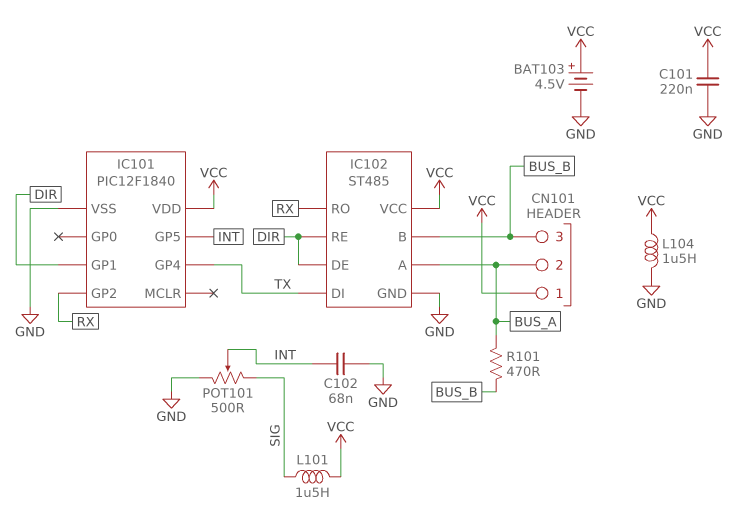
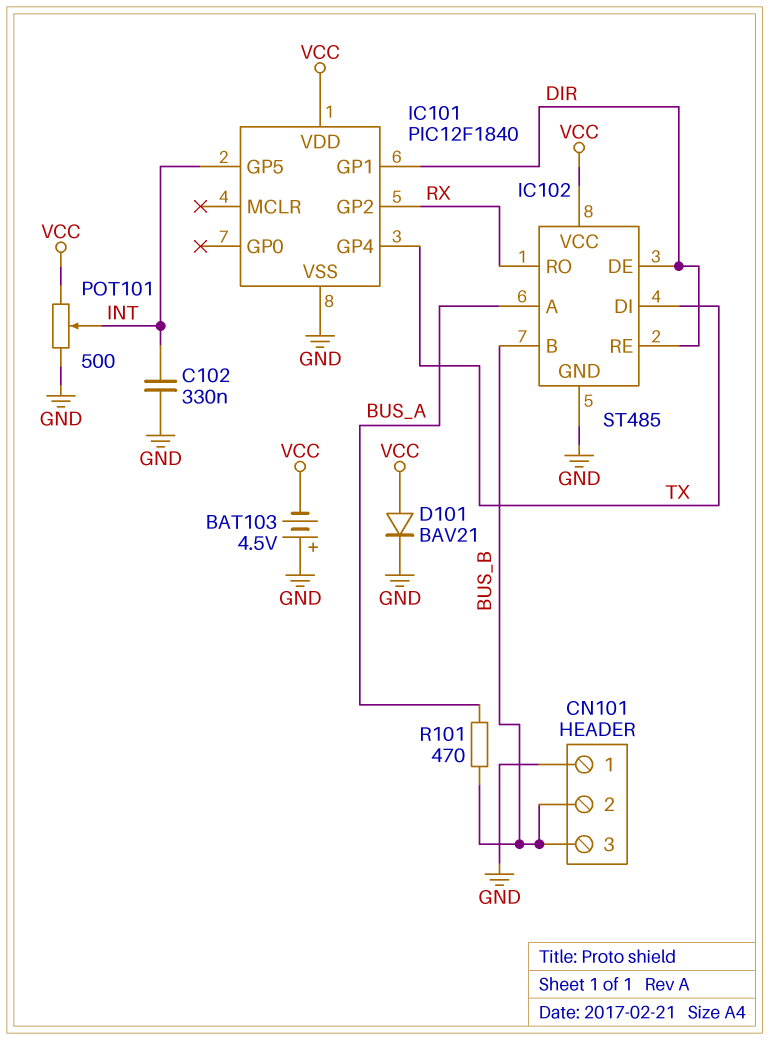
BAT103: 4.5V (plus VCC, minus GND) -> 4.5V (plus GND, minus VCC)
C101: 220nF (GND, VCC) -> none
C102: 68nF (GND, INT) -> 330nF (GND, INT)
CN101 pin 1: VCC -> GND
CN101 pin 2: BUS_A -> BUS_B
D101: none -> diode BAV21 (A VCC, K GND)
L101: 1.5uH (SIG, VCC) -> none
L104: 1.5uH (GND, VCC) -> none
POT101: 500 (GND, SIG, wiper INT) -> 500 (GND, VCC, wiper INT)

